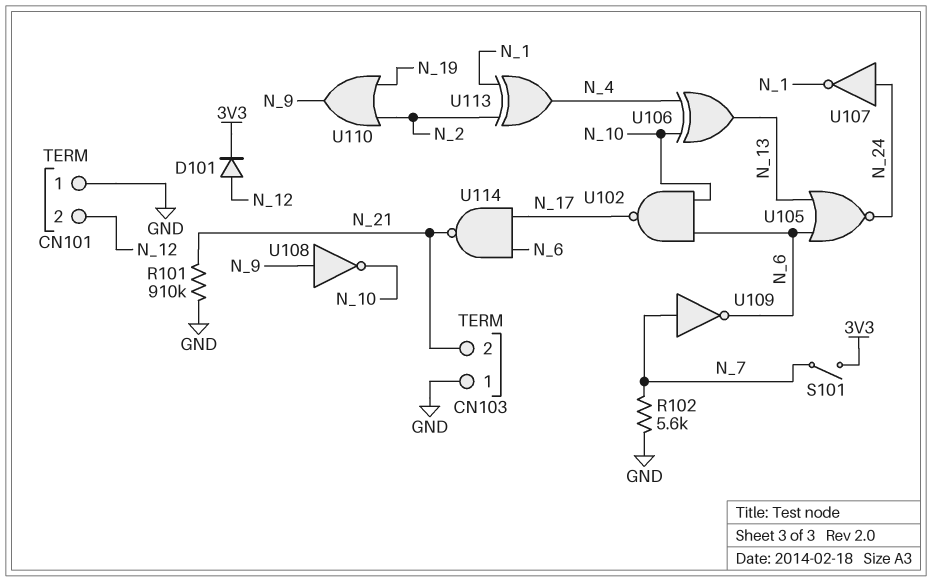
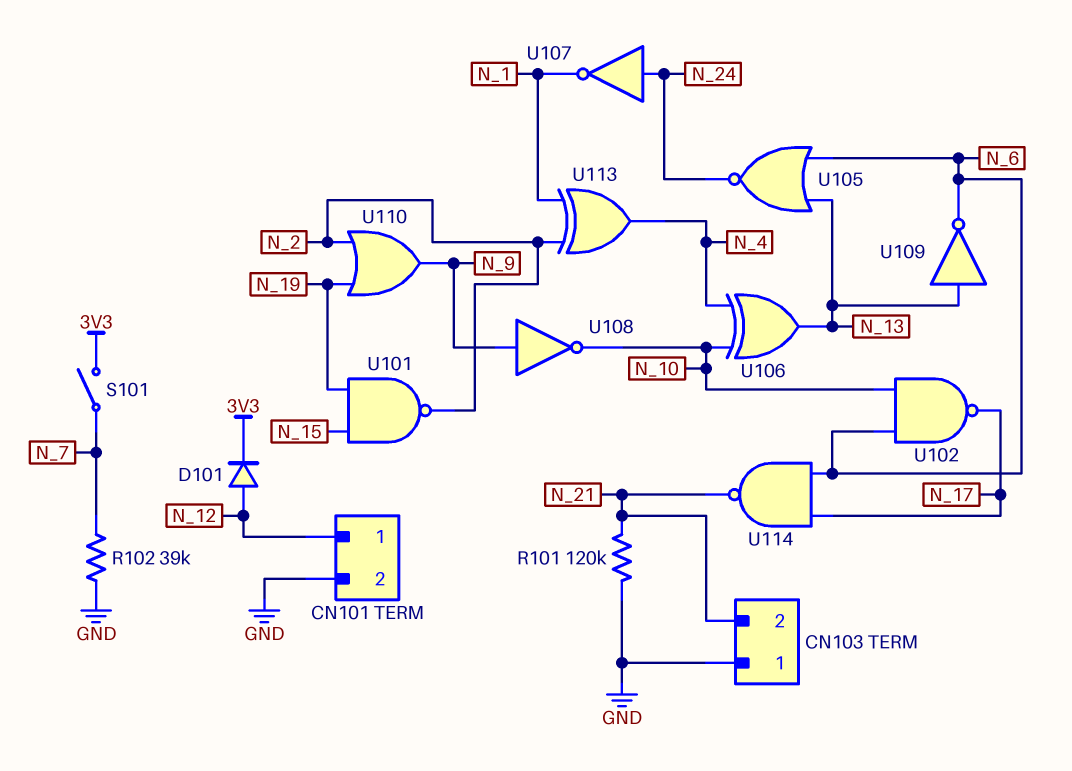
CN101 pin 1: GND -> N_12
CN101 pin 2: N_12 -> GND
R101: 910k (GND, N_21) -> 120k (GND, N_21)
R102: 5.6k (GND, N_7) -> 39k (GND, N_7)
U101: none -> NAND (in N_15, in N_19, out N_2)
U109: NOT (in N_7, out N_6) -> NOT (in N_13, out N_6)

